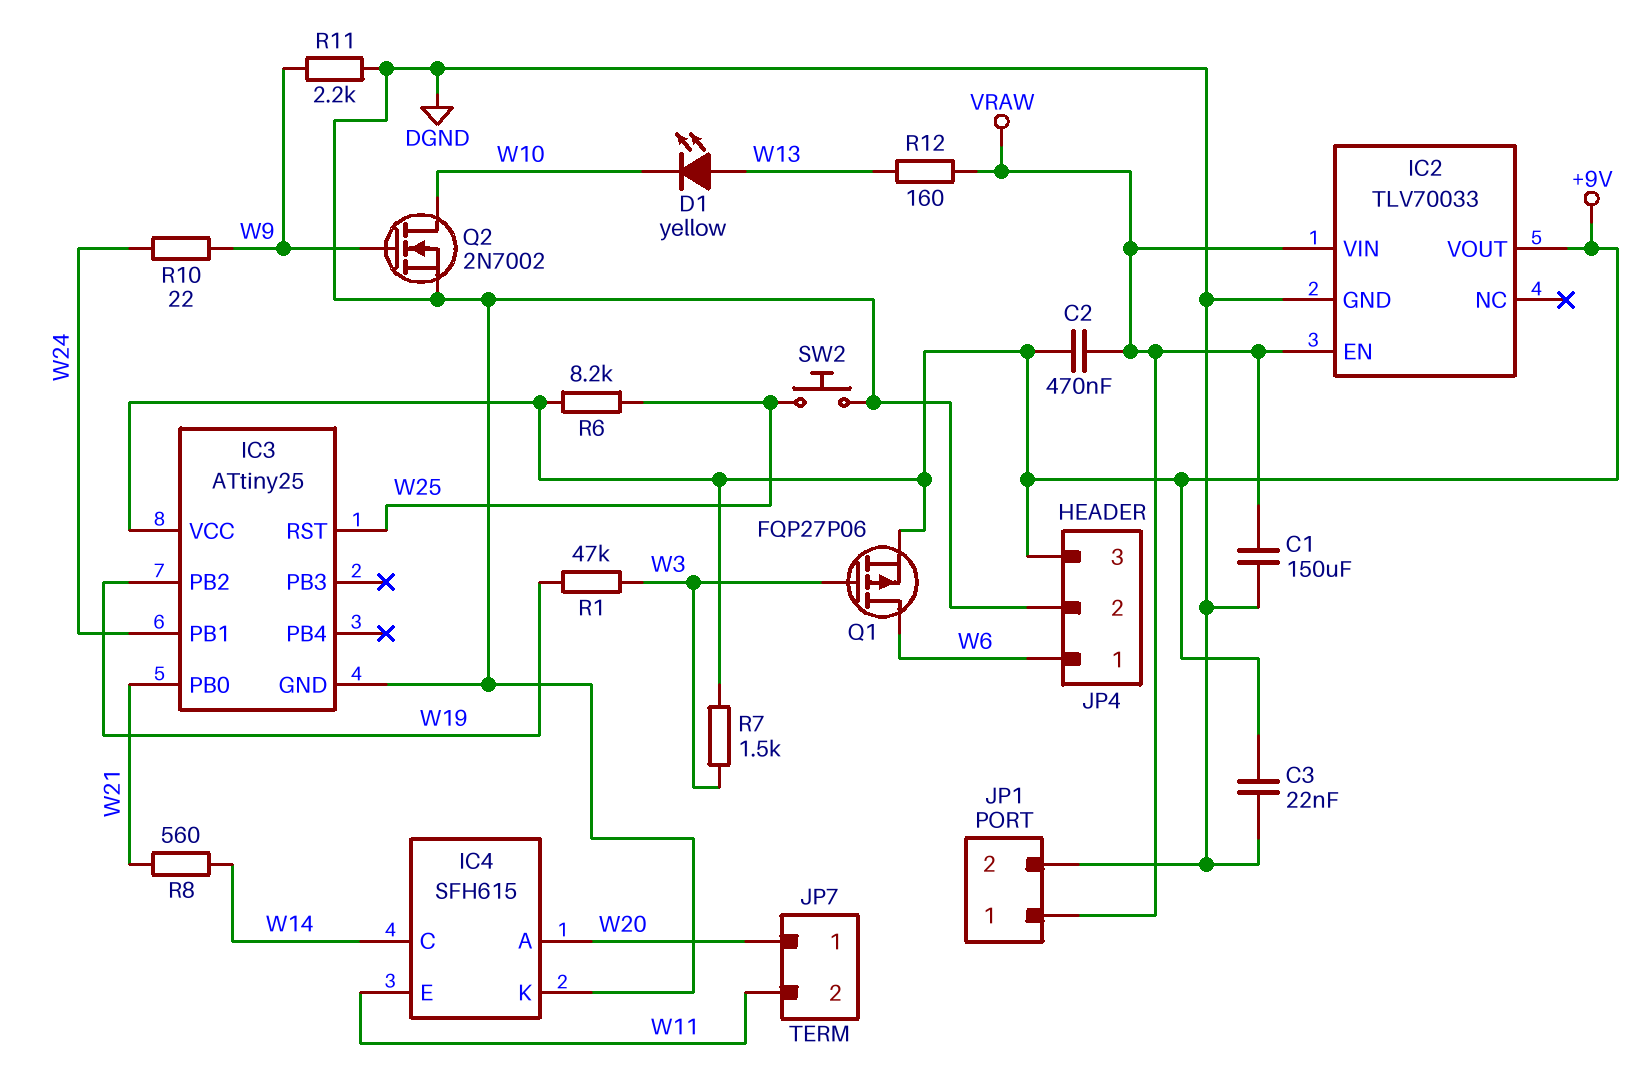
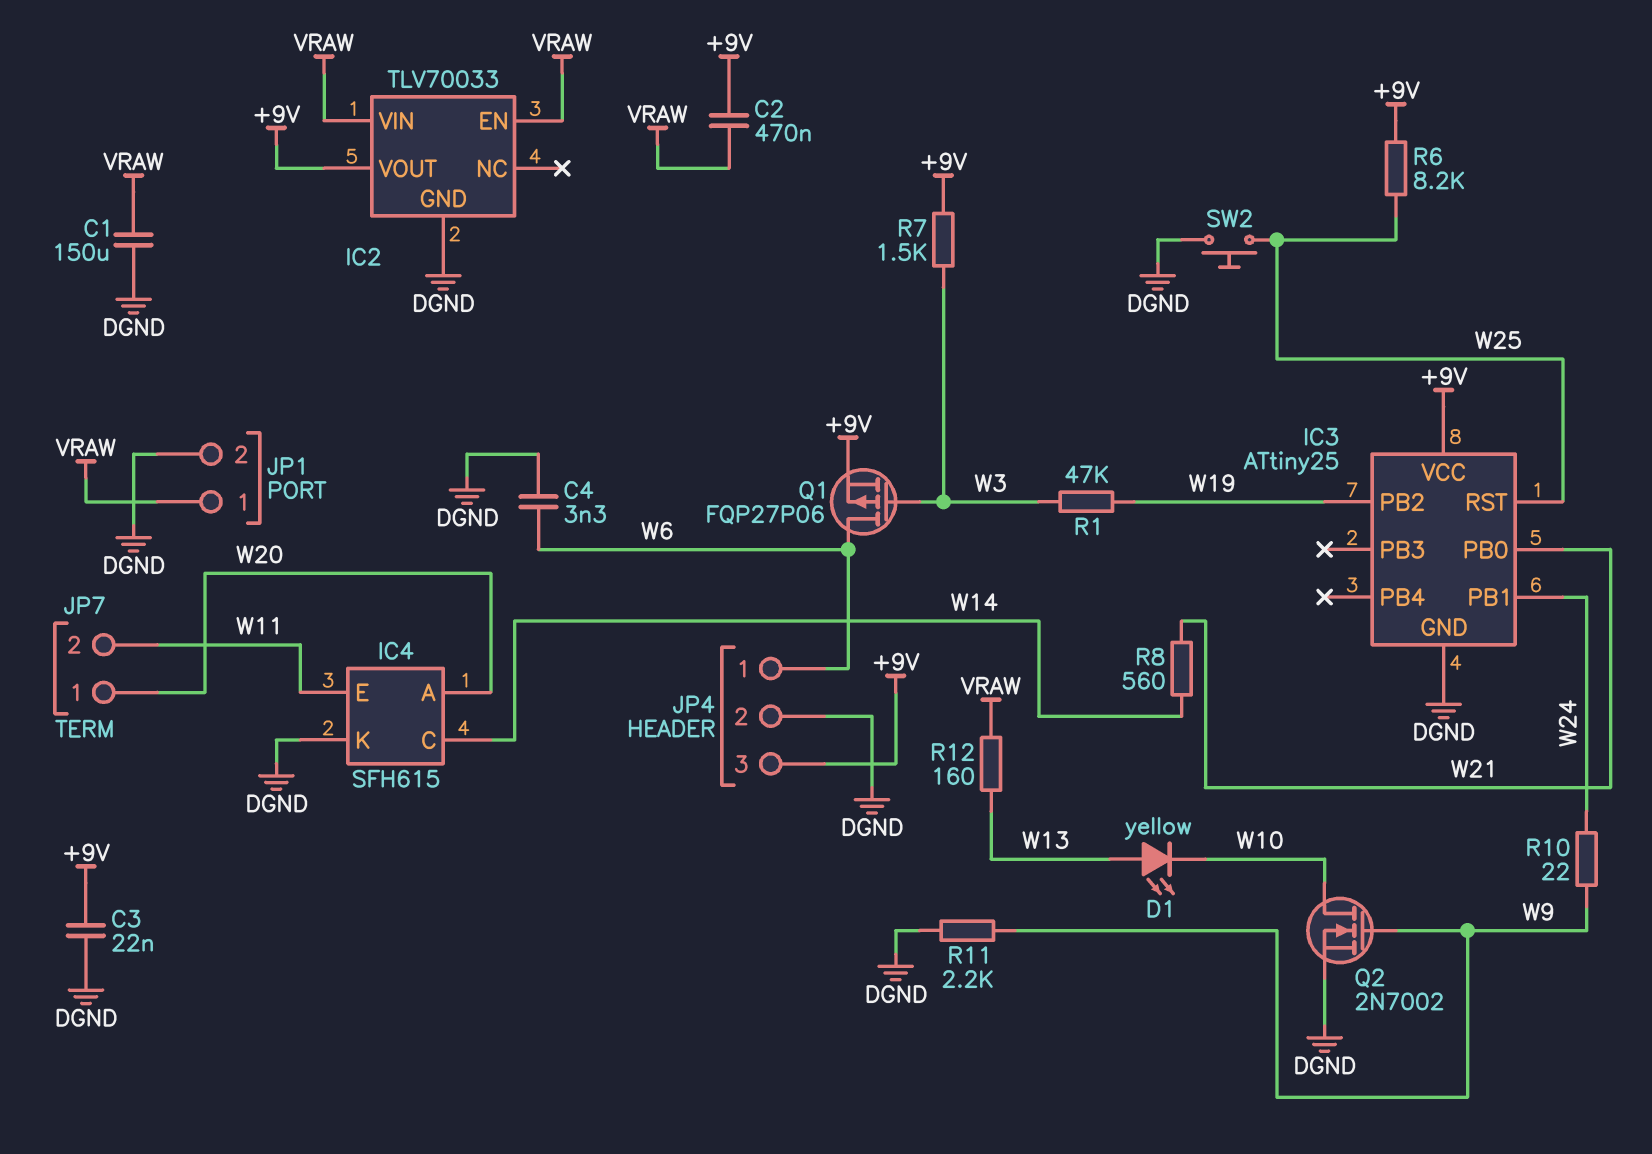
C4: none -> 3.3nF (DGND, W6)

